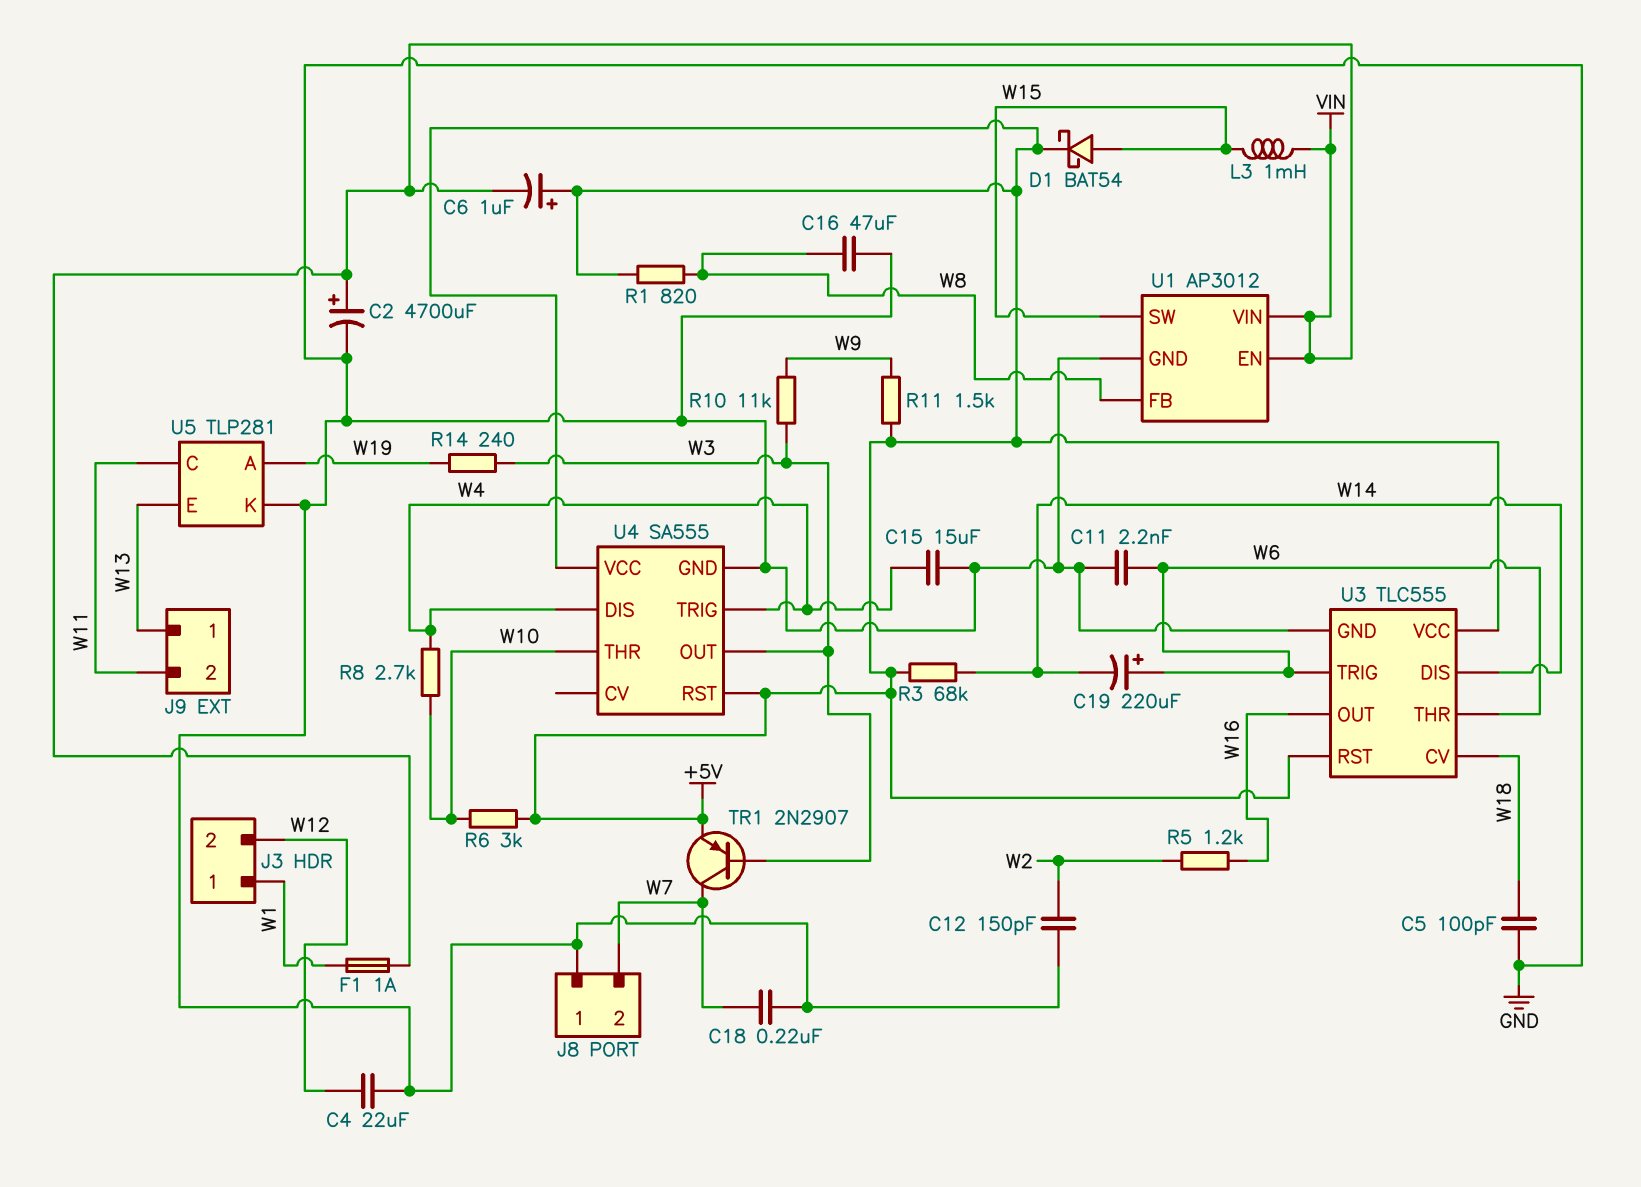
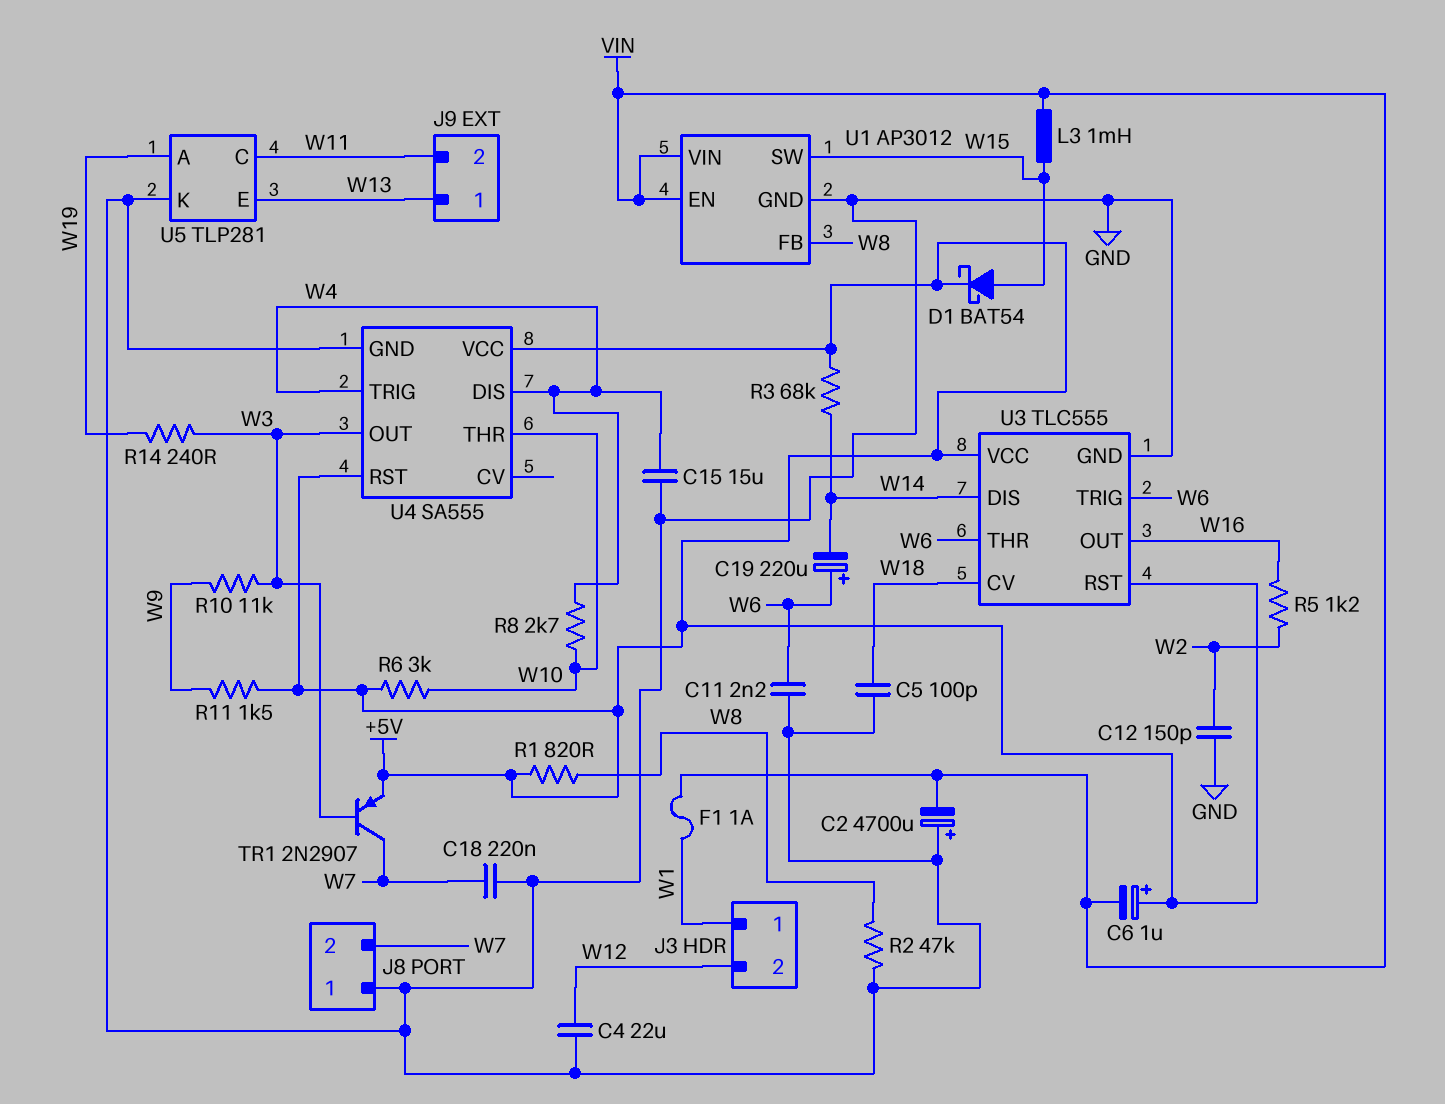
C2: 4700uF (plus VIN, minus GND) -> 4700uF (plus GND, minus VIN)
C16: 47uF (GND, W8) -> none
R2: none -> 47k (GND, W8)

